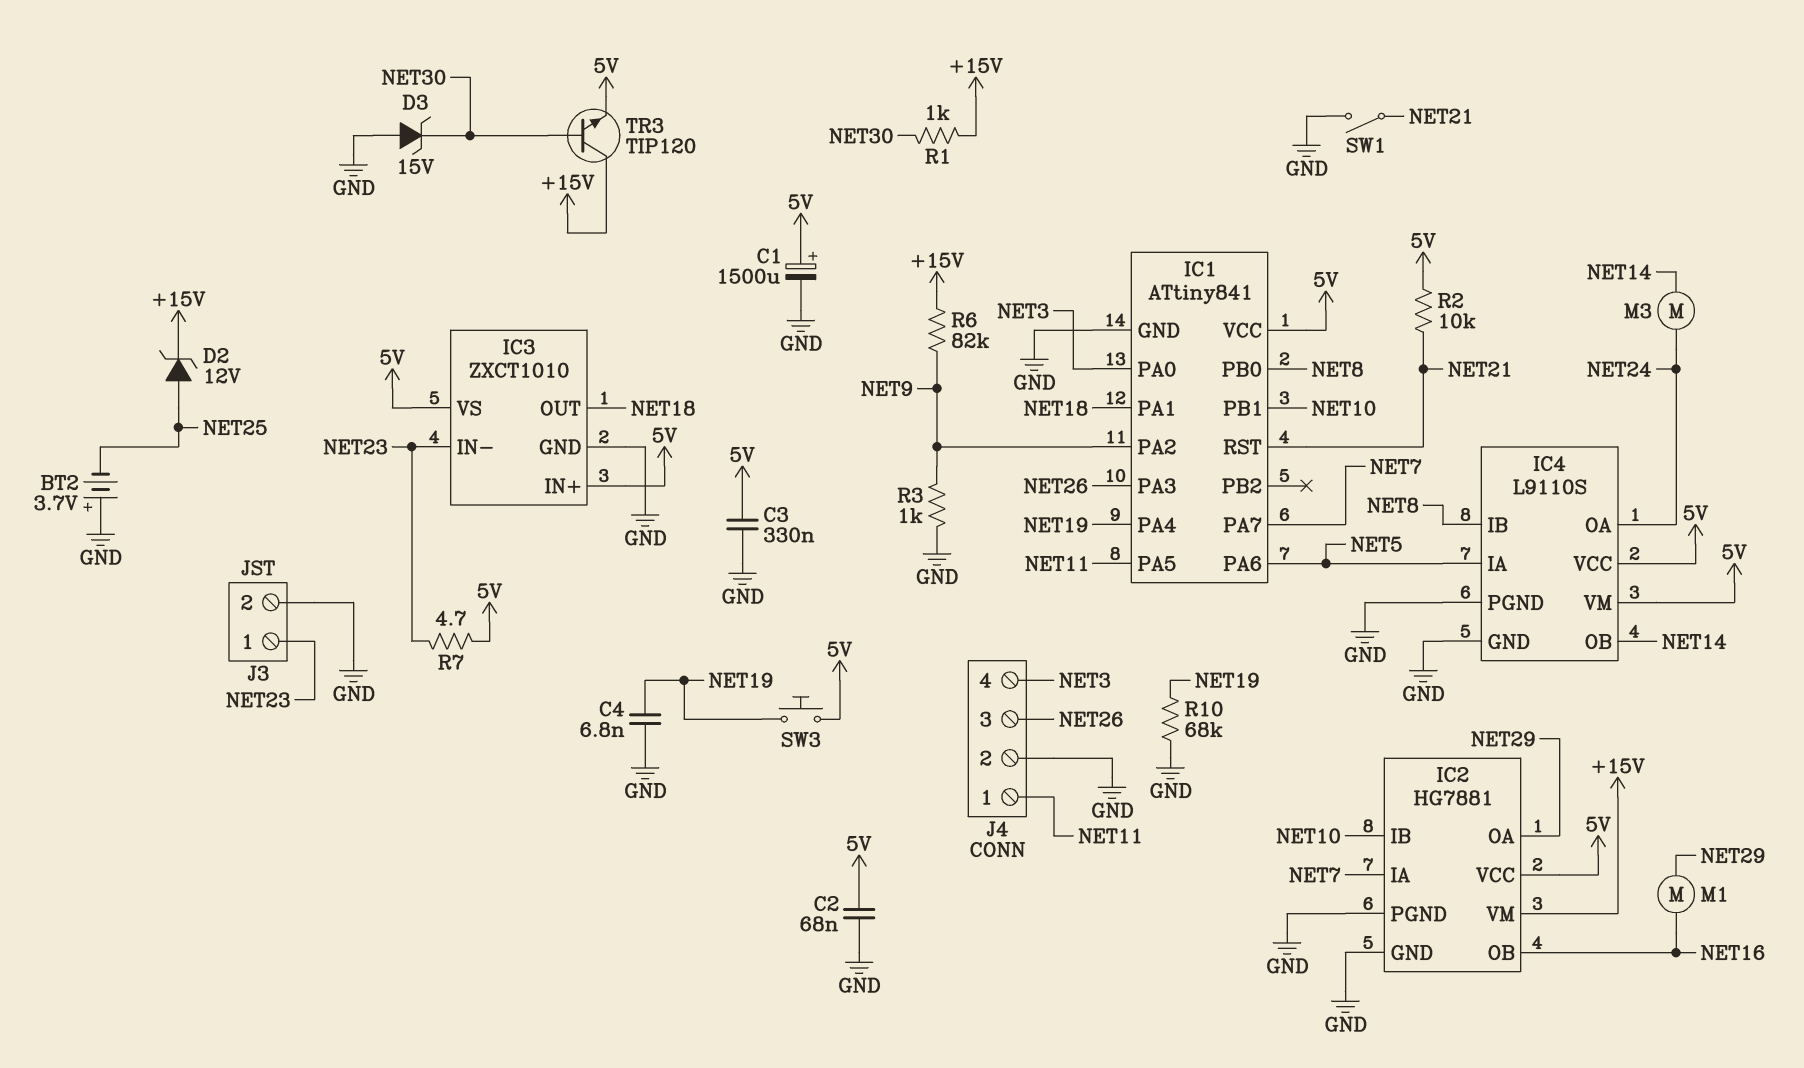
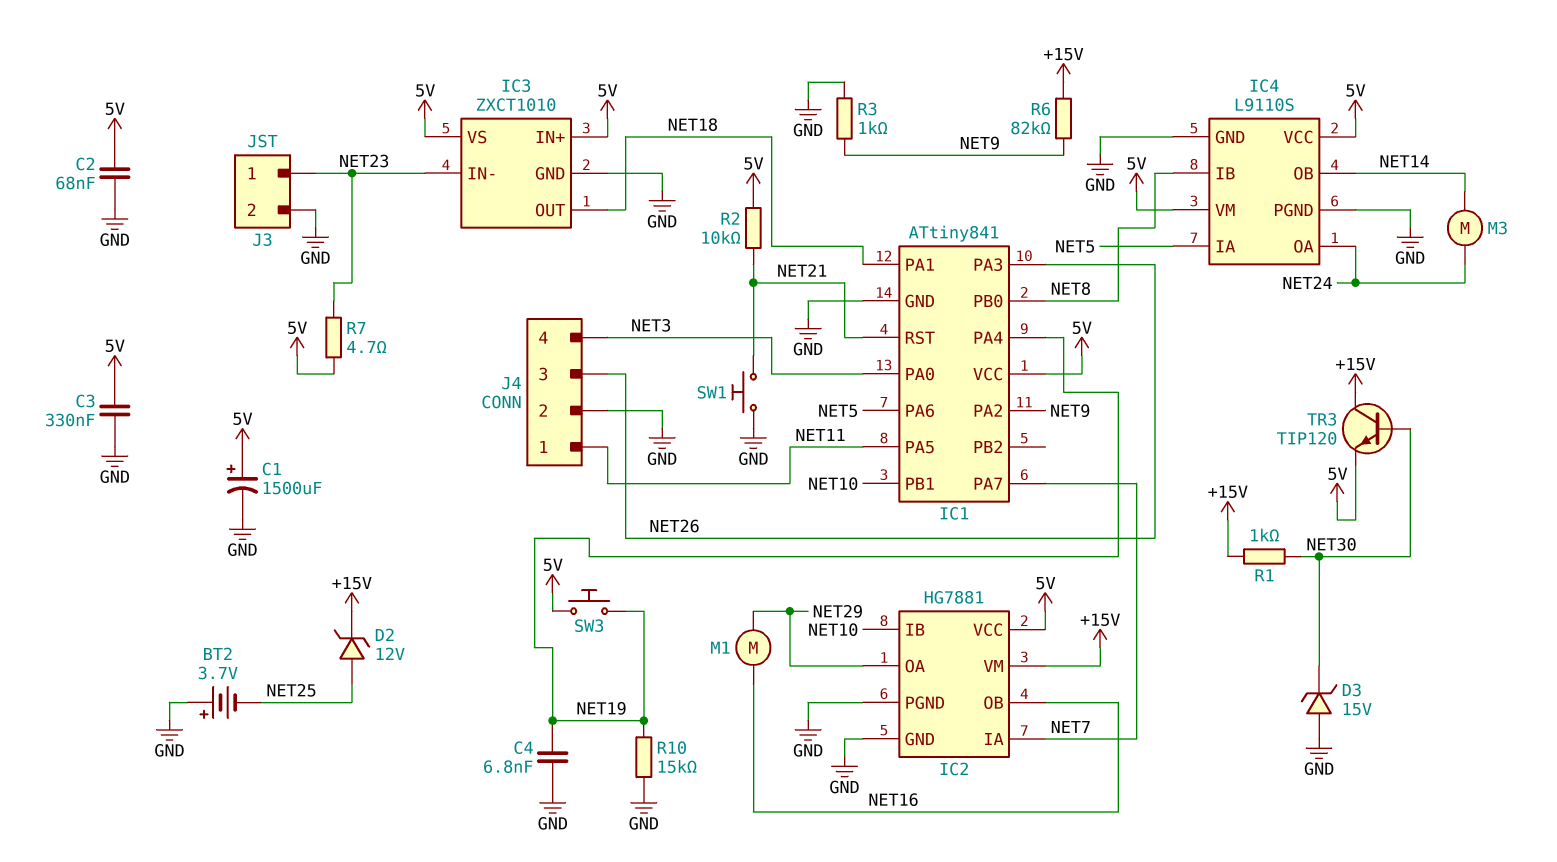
R10: 68k (GND, NET19) -> 15k (GND, NET19)
SW1: switch (GND, NET21) -> button (GND, NET21)

